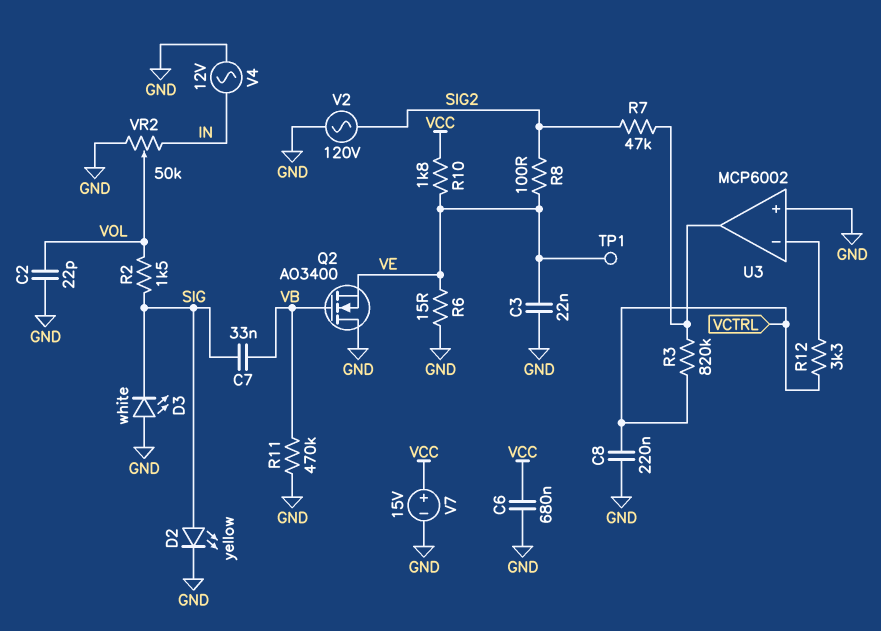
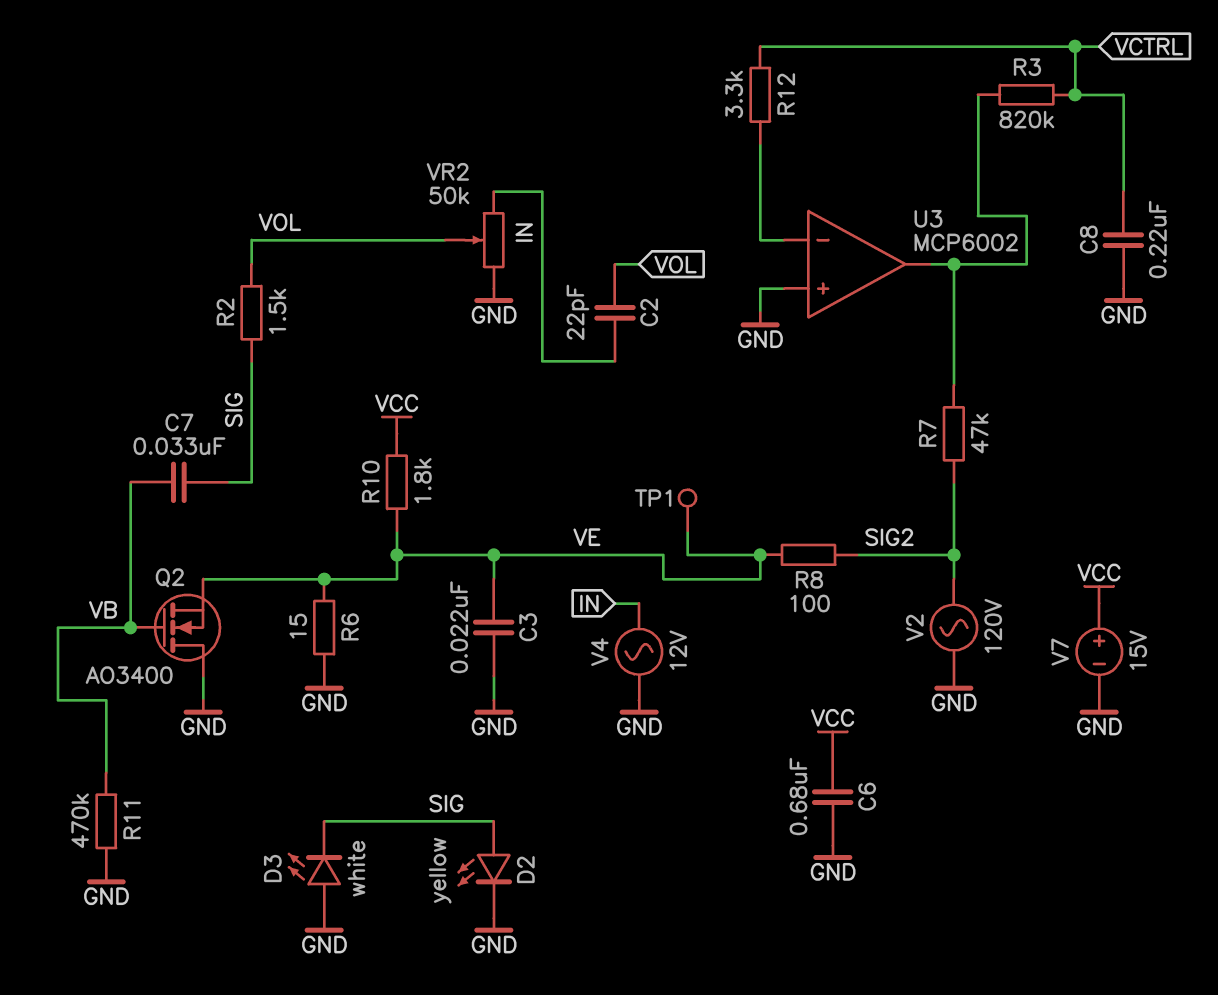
C2: 22pF (GND, VOL) -> 22pF (IN, VOL)

